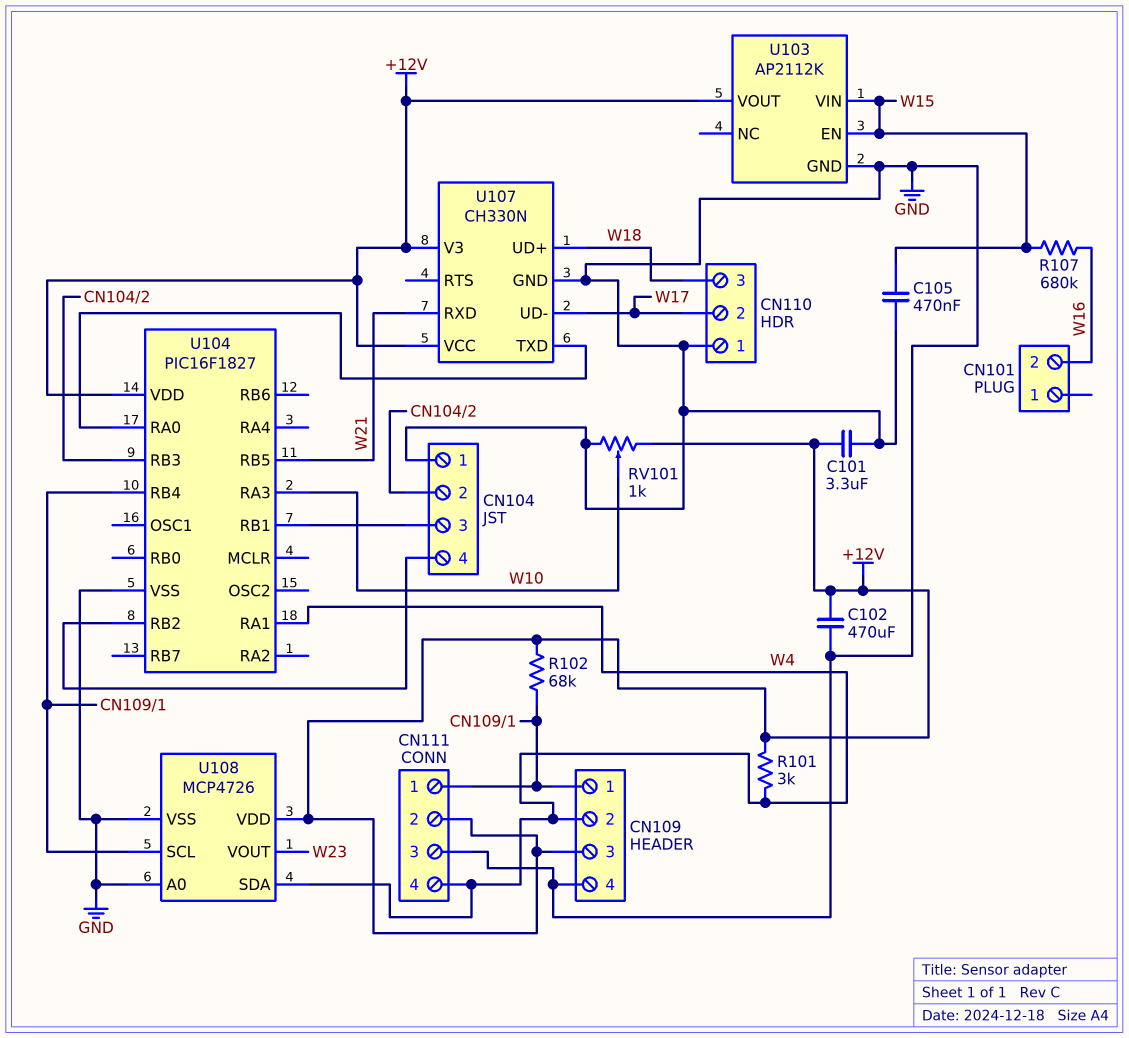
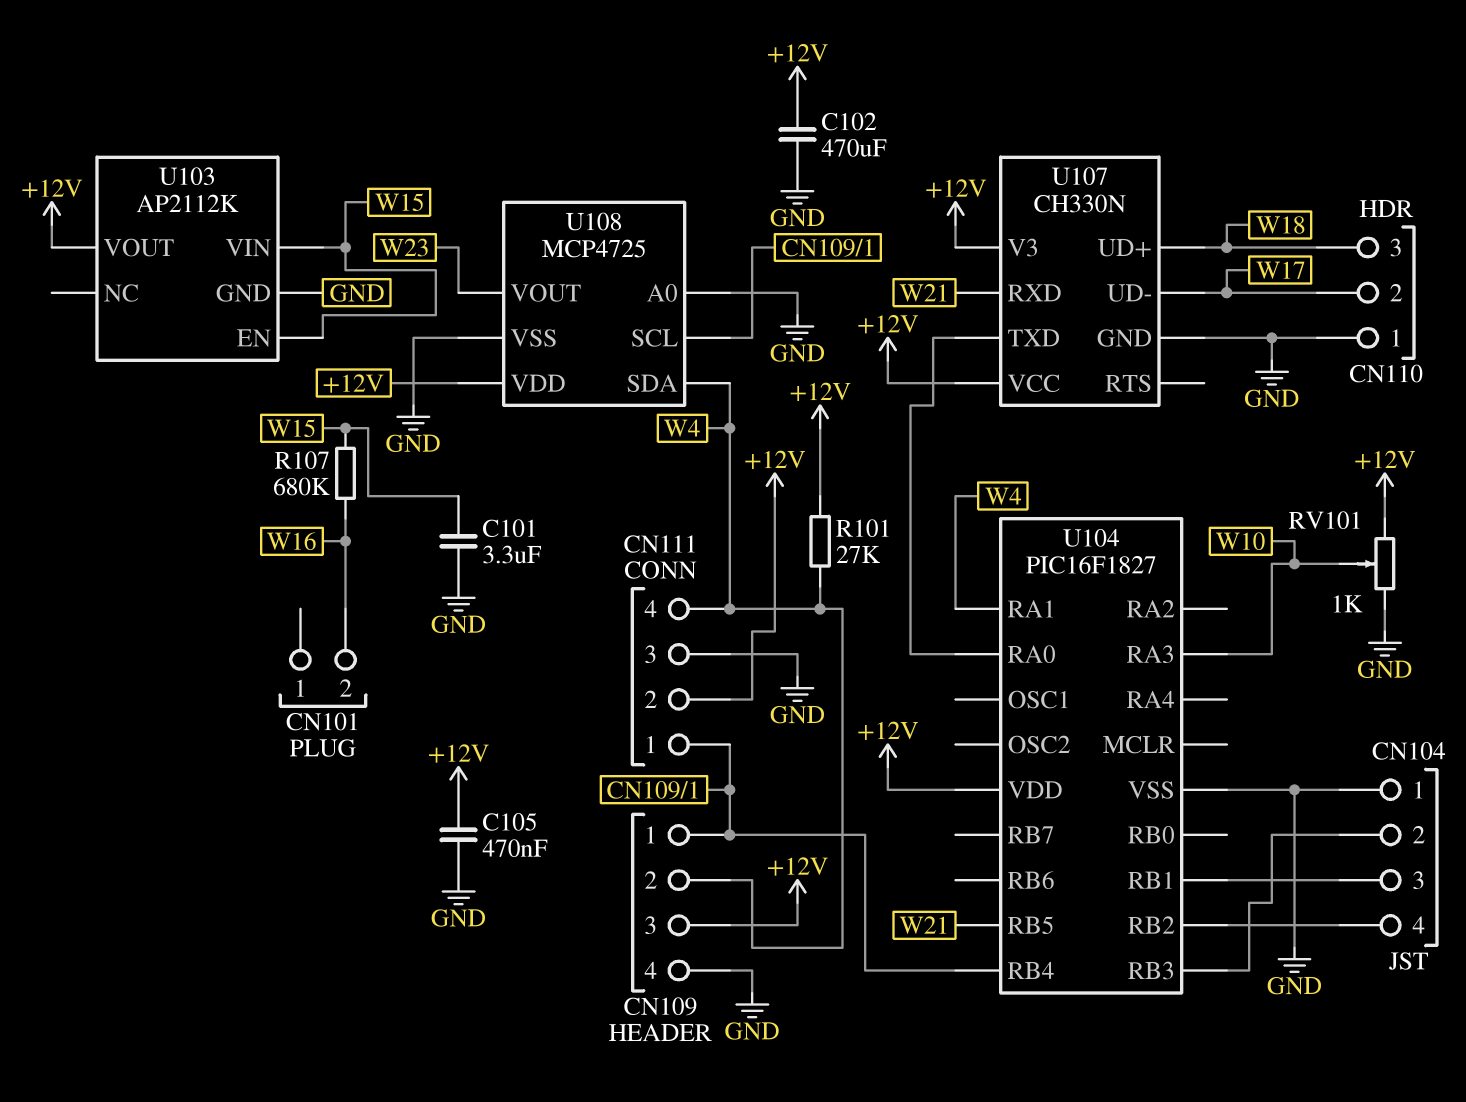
C101: 3.3uF (+12V, GND) -> 3.3uF (GND, W15)
C105: 470nF (GND, W15) -> 470nF (+12V, GND)
R101: 3k (+12V, W4) -> 27k (+12V, W4)
R102: 68k (+12V, CN109/1) -> none
U108: MCP4726 -> MCP4725

